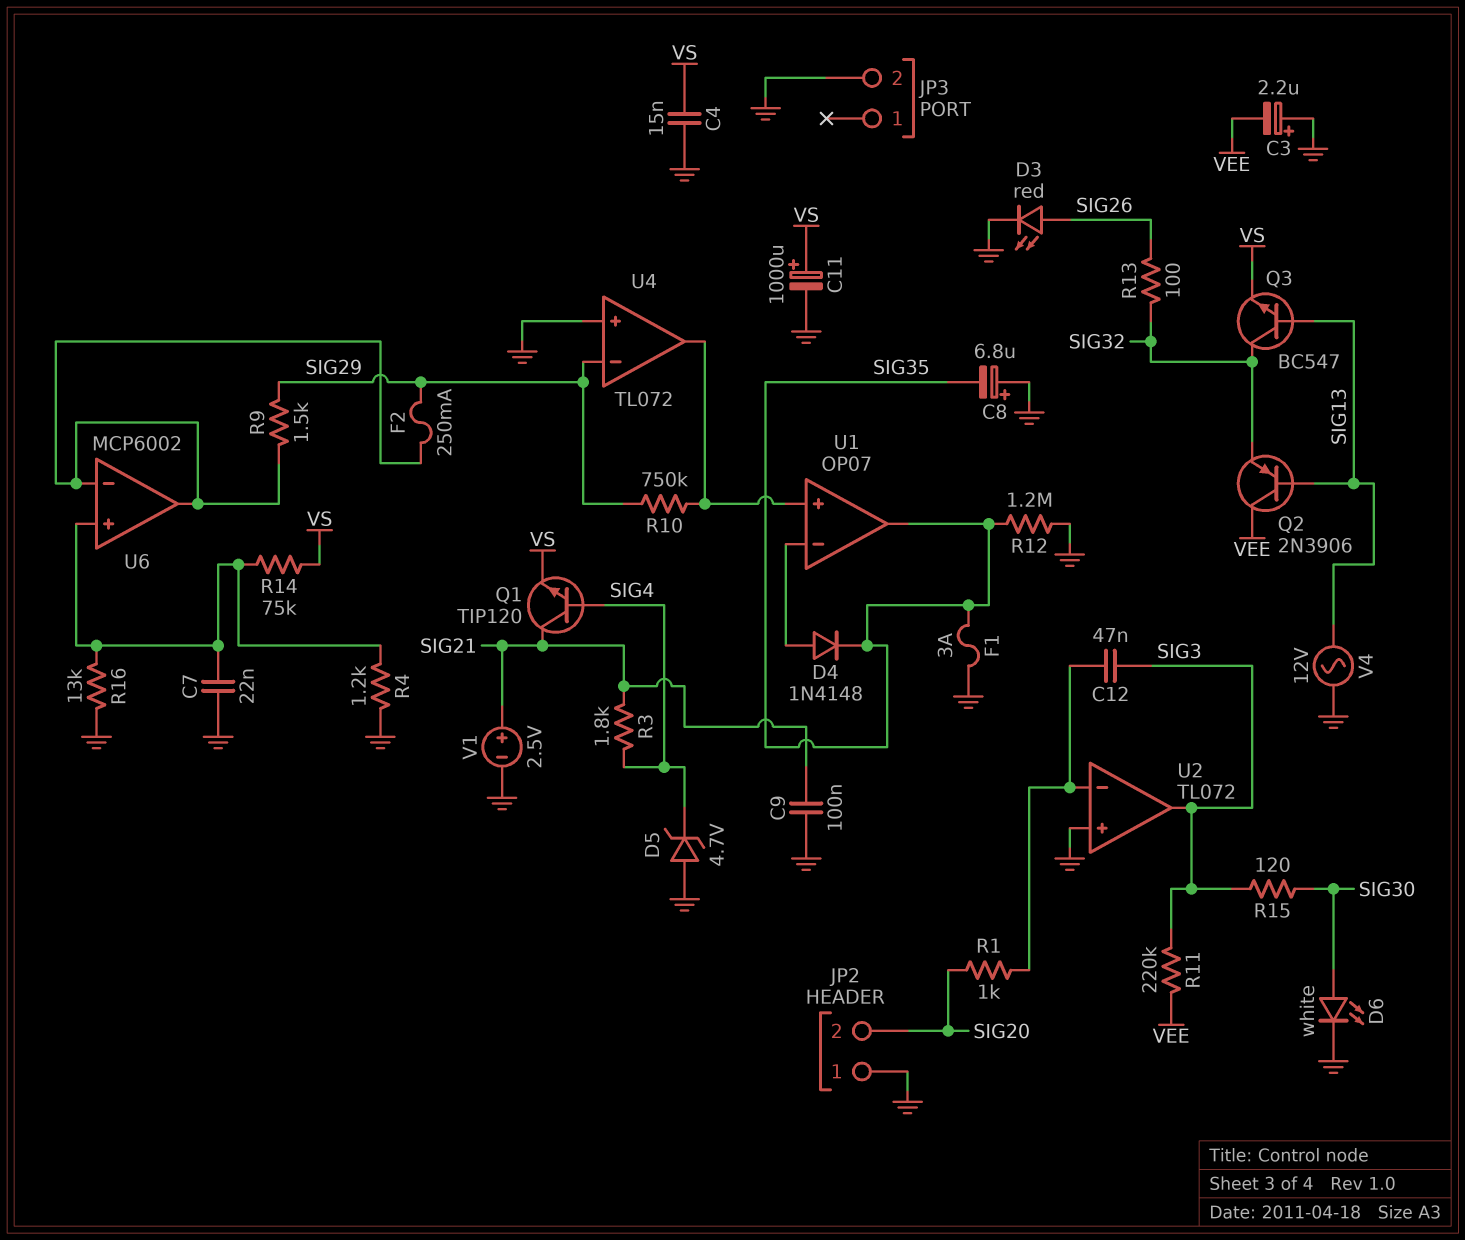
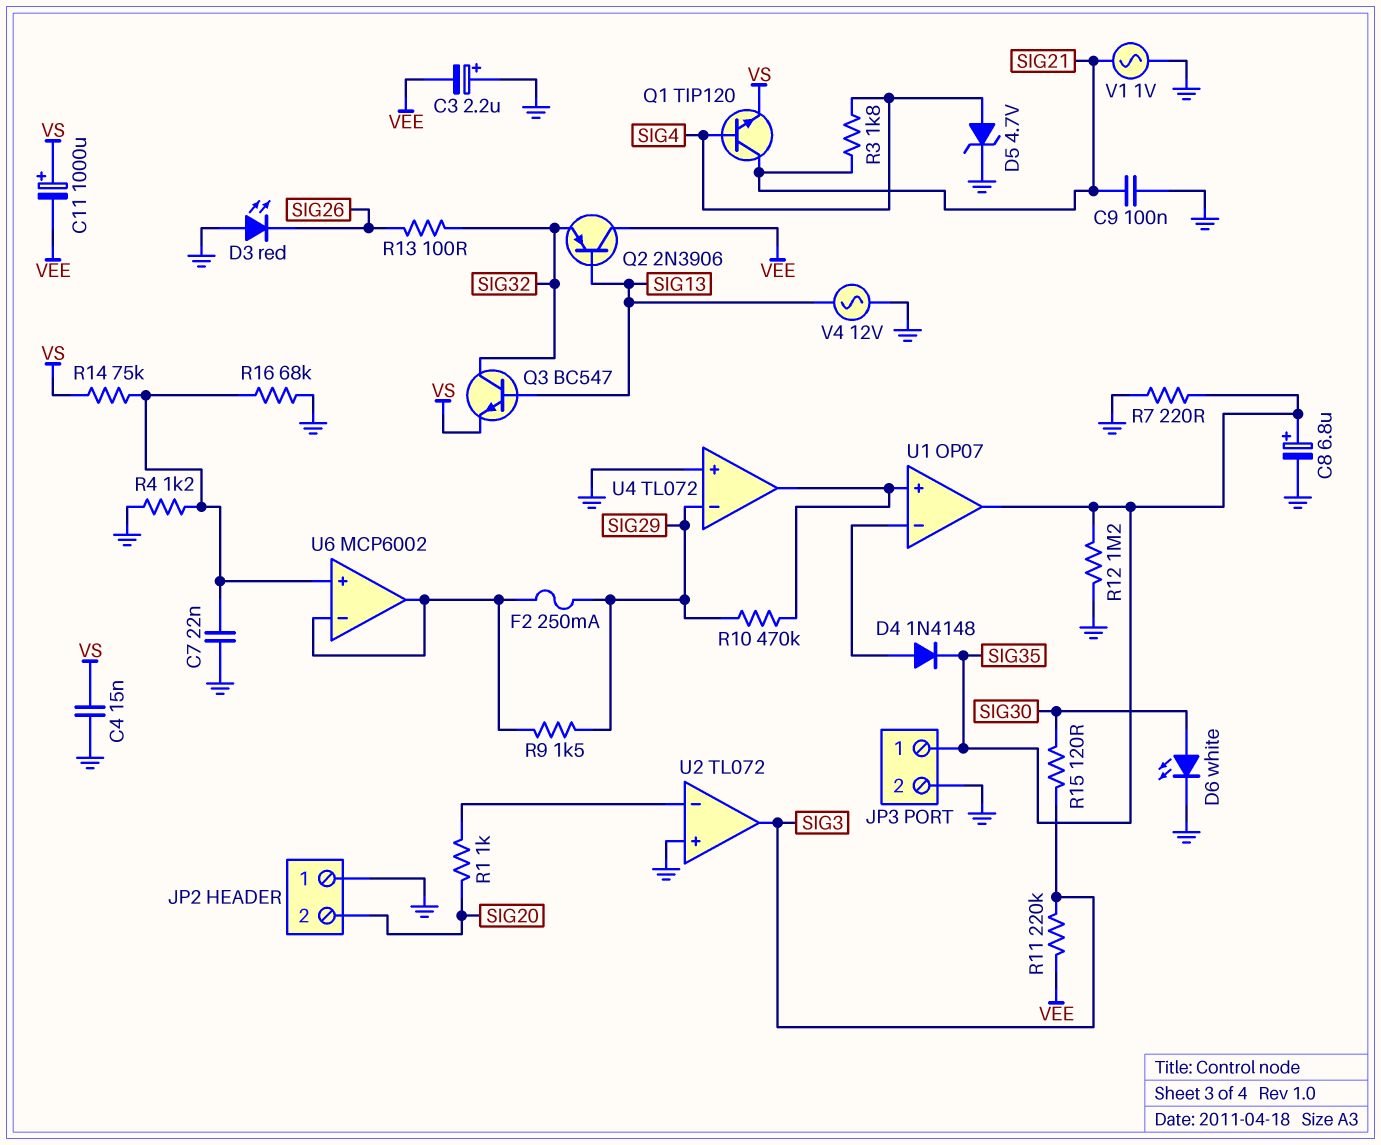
C8: 6.8uF (plus GND, minus SIG35) -> 6.8uF (plus SIG35, minus GND)
C11: 1000uF (plus VS, minus GND) -> 1000uF (plus VS, minus VEE)
C12: 47nF (SIG3, U2/in-) -> none
D3: LED red (A SIG26, K GND) -> LED red (A GND, K SIG26)
D5: zener 4.7V (A GND, K SIG4) -> zener 4.7V (A SIG4, K GND)
F1: 3A (GND, SIG35) -> none
JP3 pin 1: none -> SIG35
R7: none -> 220 (GND, SIG35)
R10: 750k (SIG29, U1/in+) -> 470k (SIG29, U1/in+)
R16: 13k (GND, U6/in+) -> 68k (GND, U6/in+)
V1: 2.5V (plus SIG21, minus GND) -> AC 1V (GND, SIG21)

